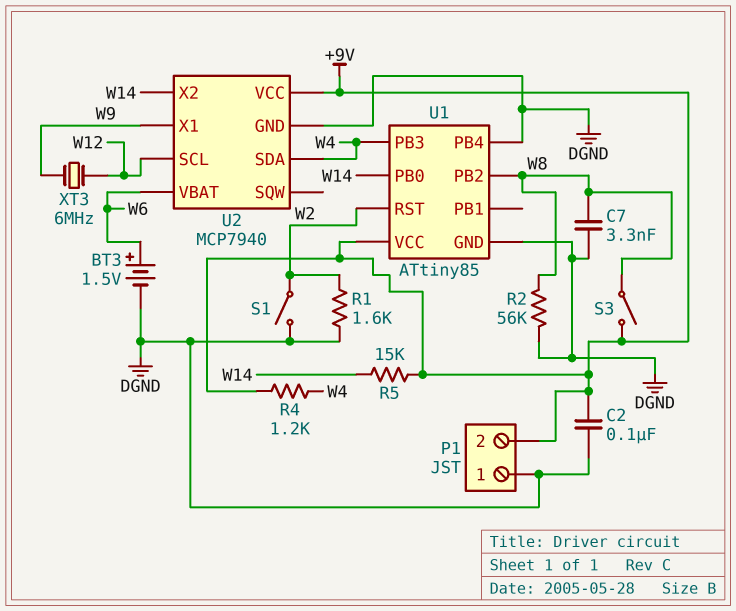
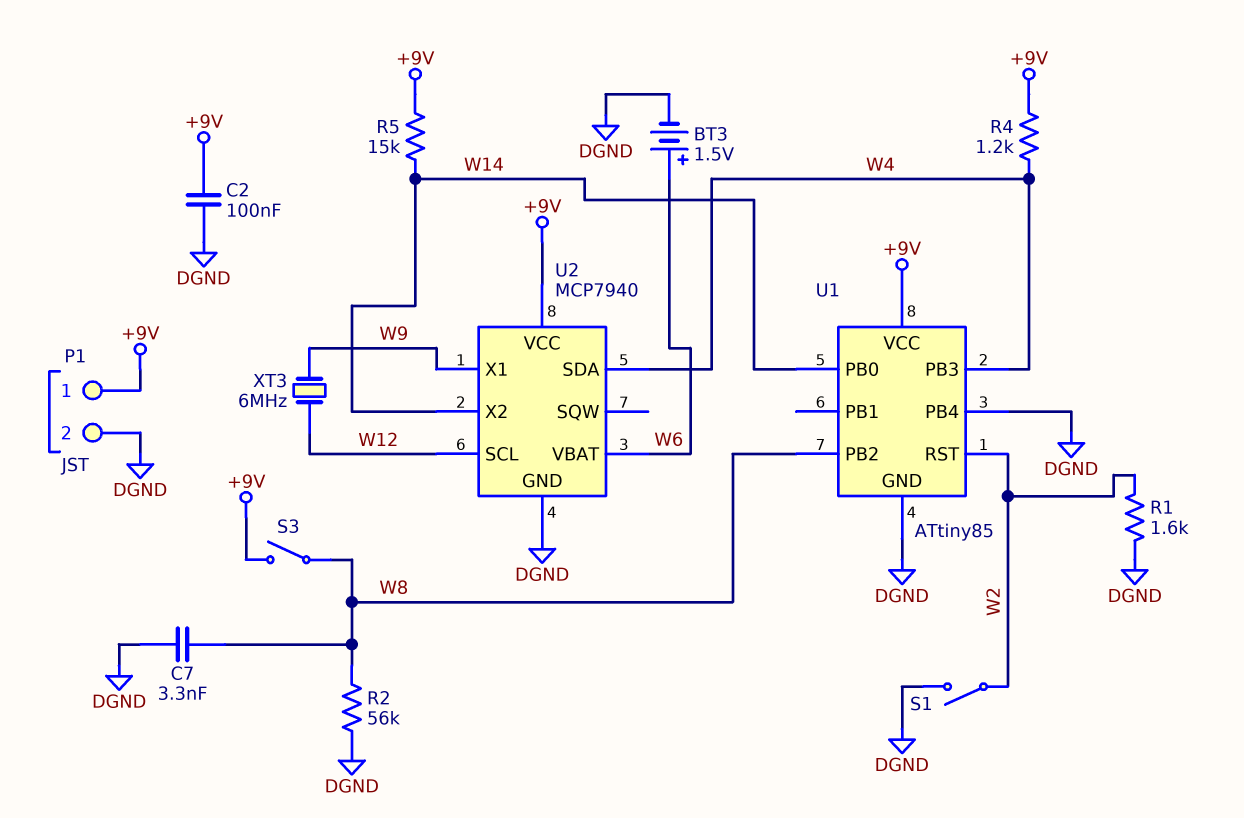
P1 pin 1: DGND -> +9V
P1 pin 2: +9V -> DGND

